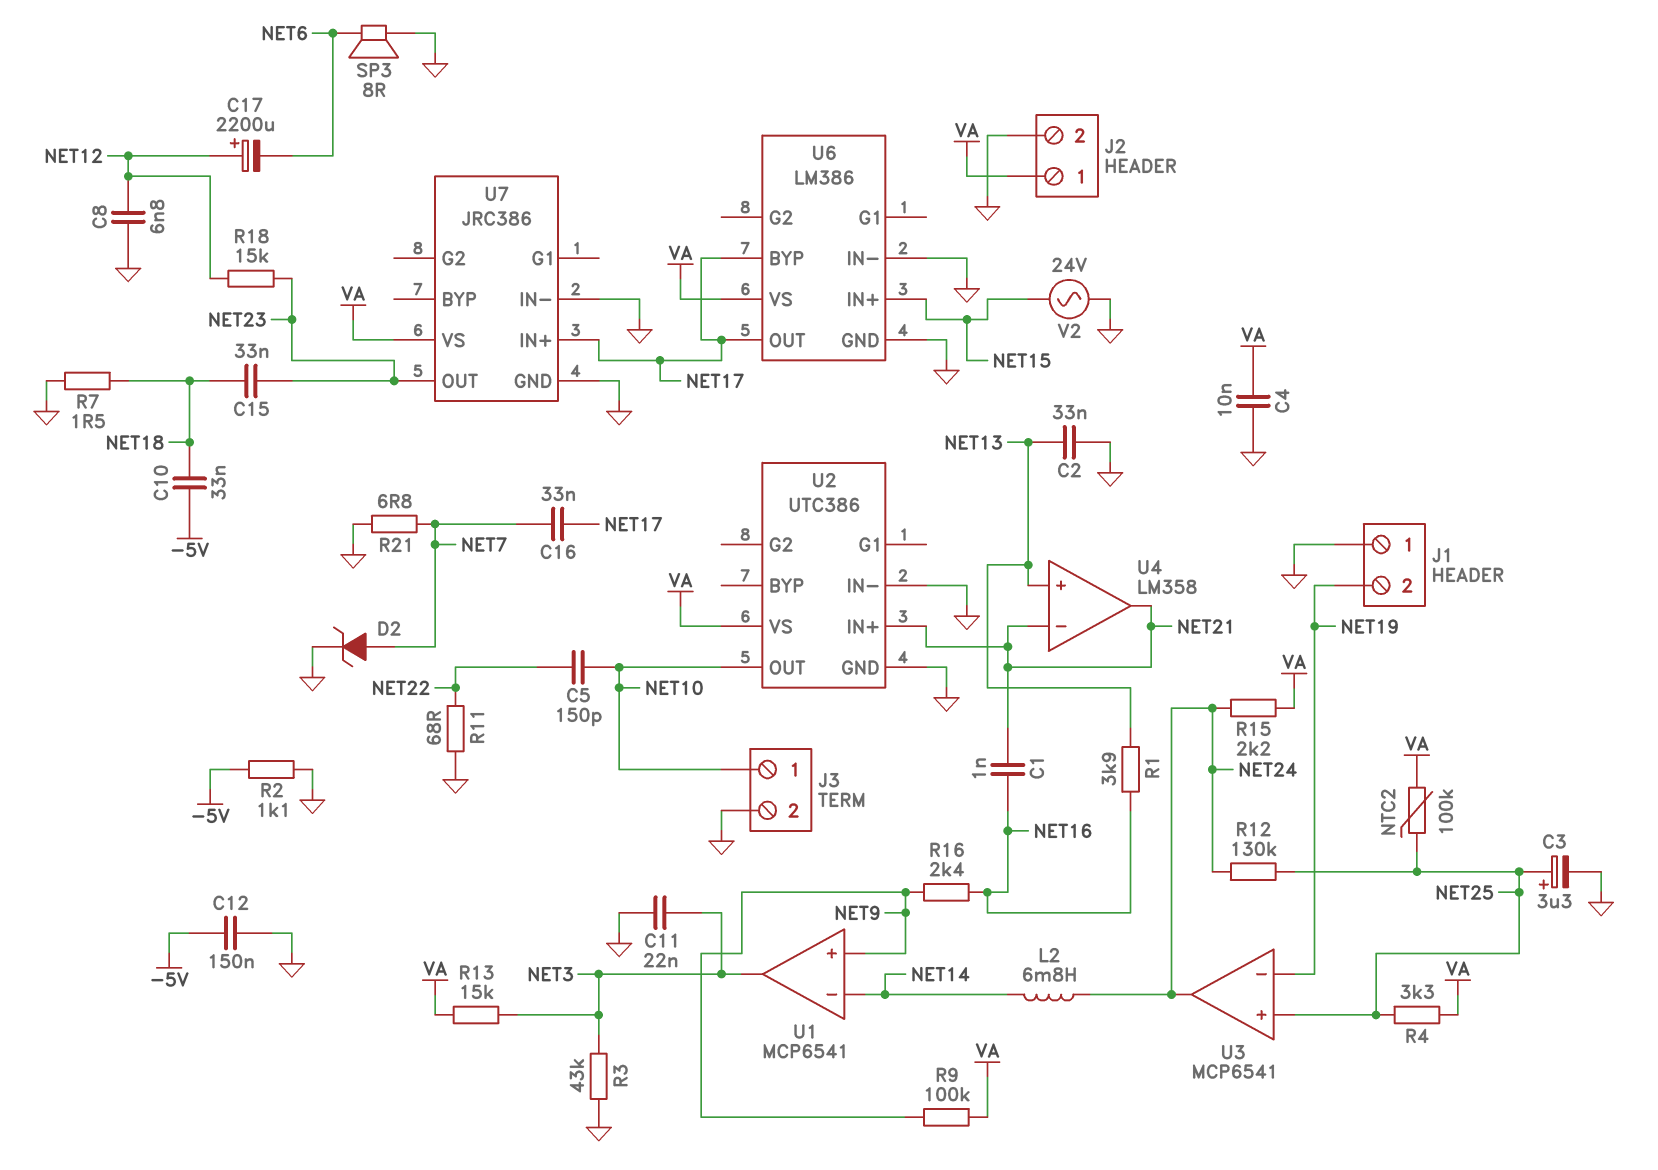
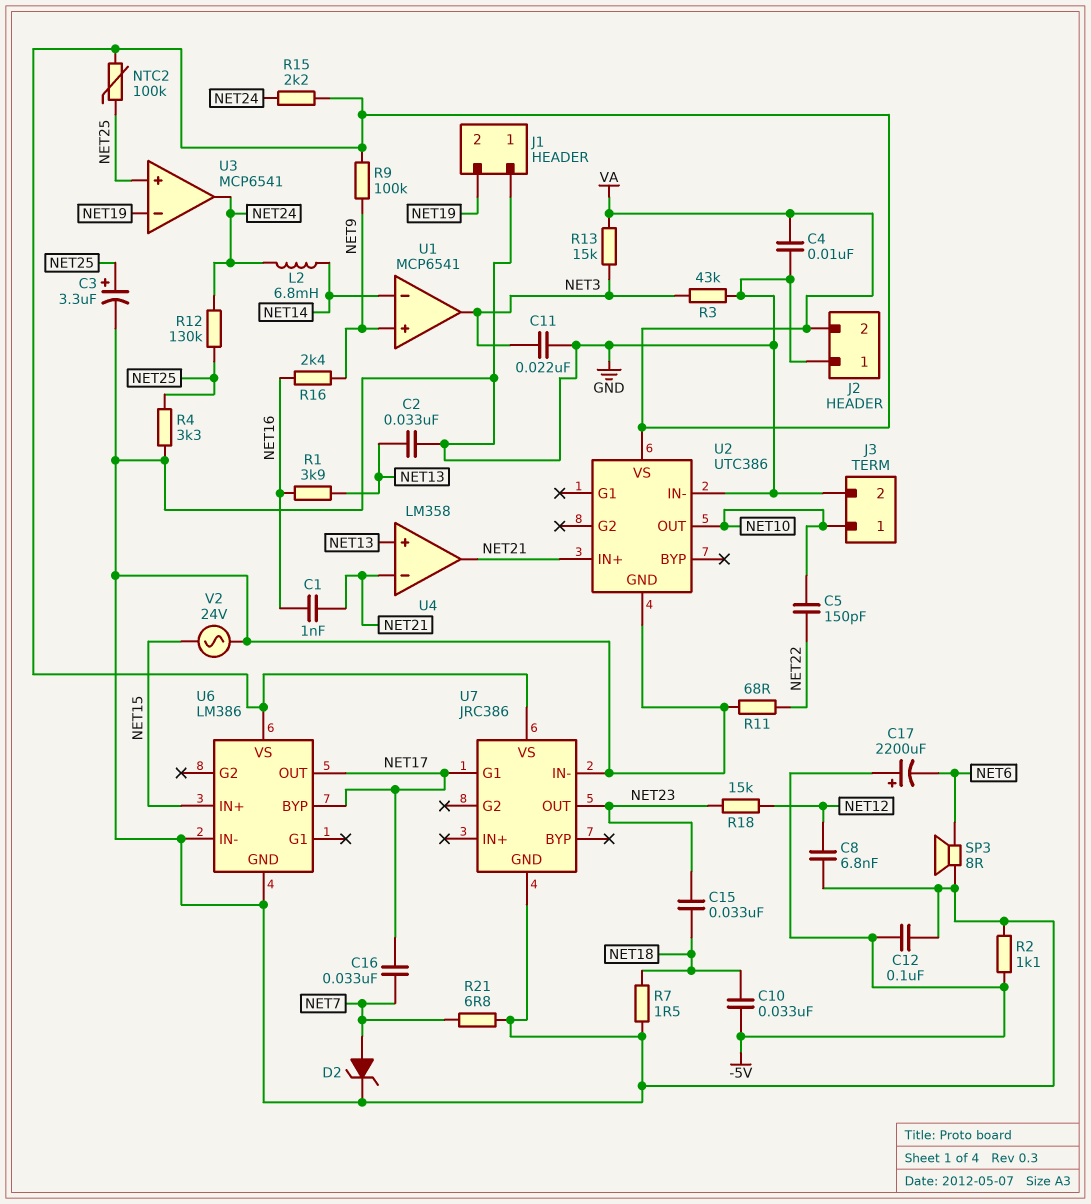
C12: 150nF (-5V, GND) -> 100nF (-5V, GND)
C17: 2200uF (plus NET12, minus NET6) -> 2200uF (plus -5V, minus NET6)
J2 pin 1: VA -> GND
J2 pin 2: GND -> VA
R4: 3.3k (NET25, VA) -> 3.3k (GND, NET25)
U7 pin G1: none -> NET17
U7 pin IN+: NET17 -> none

